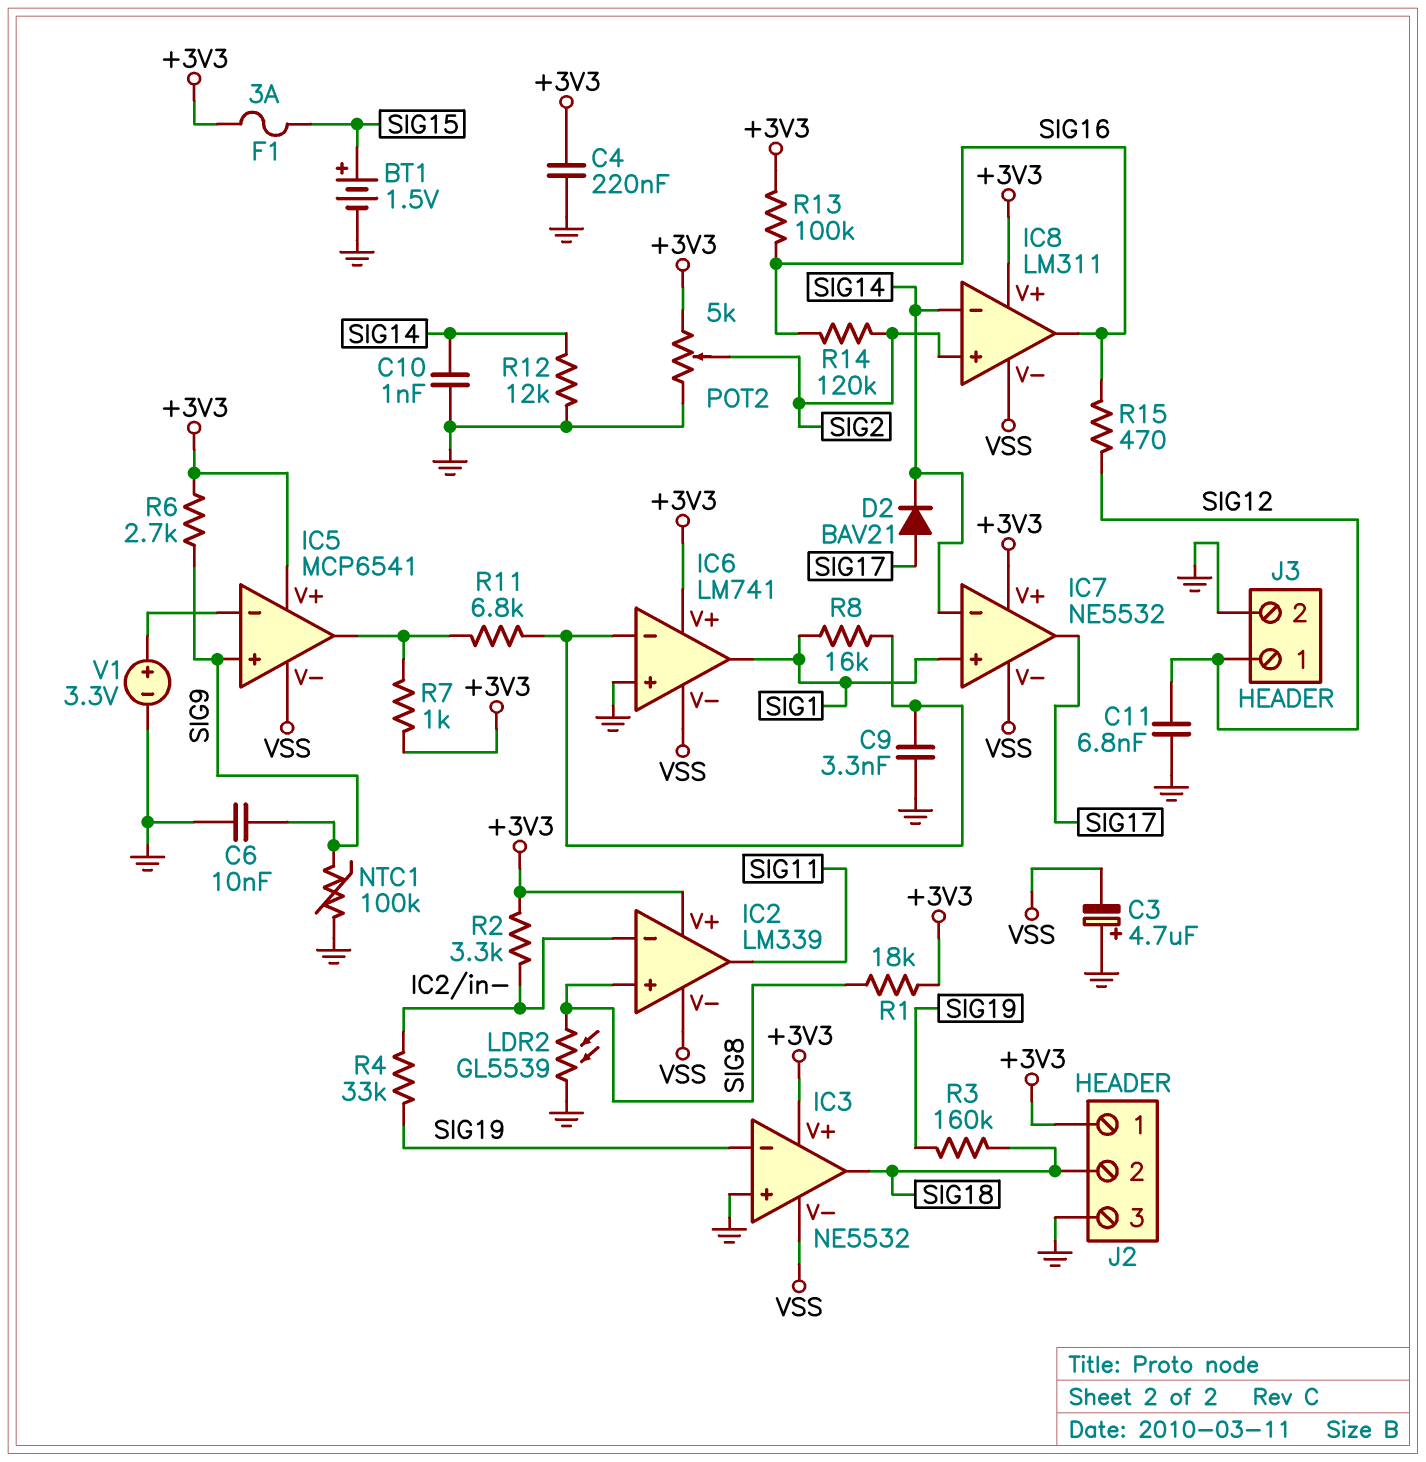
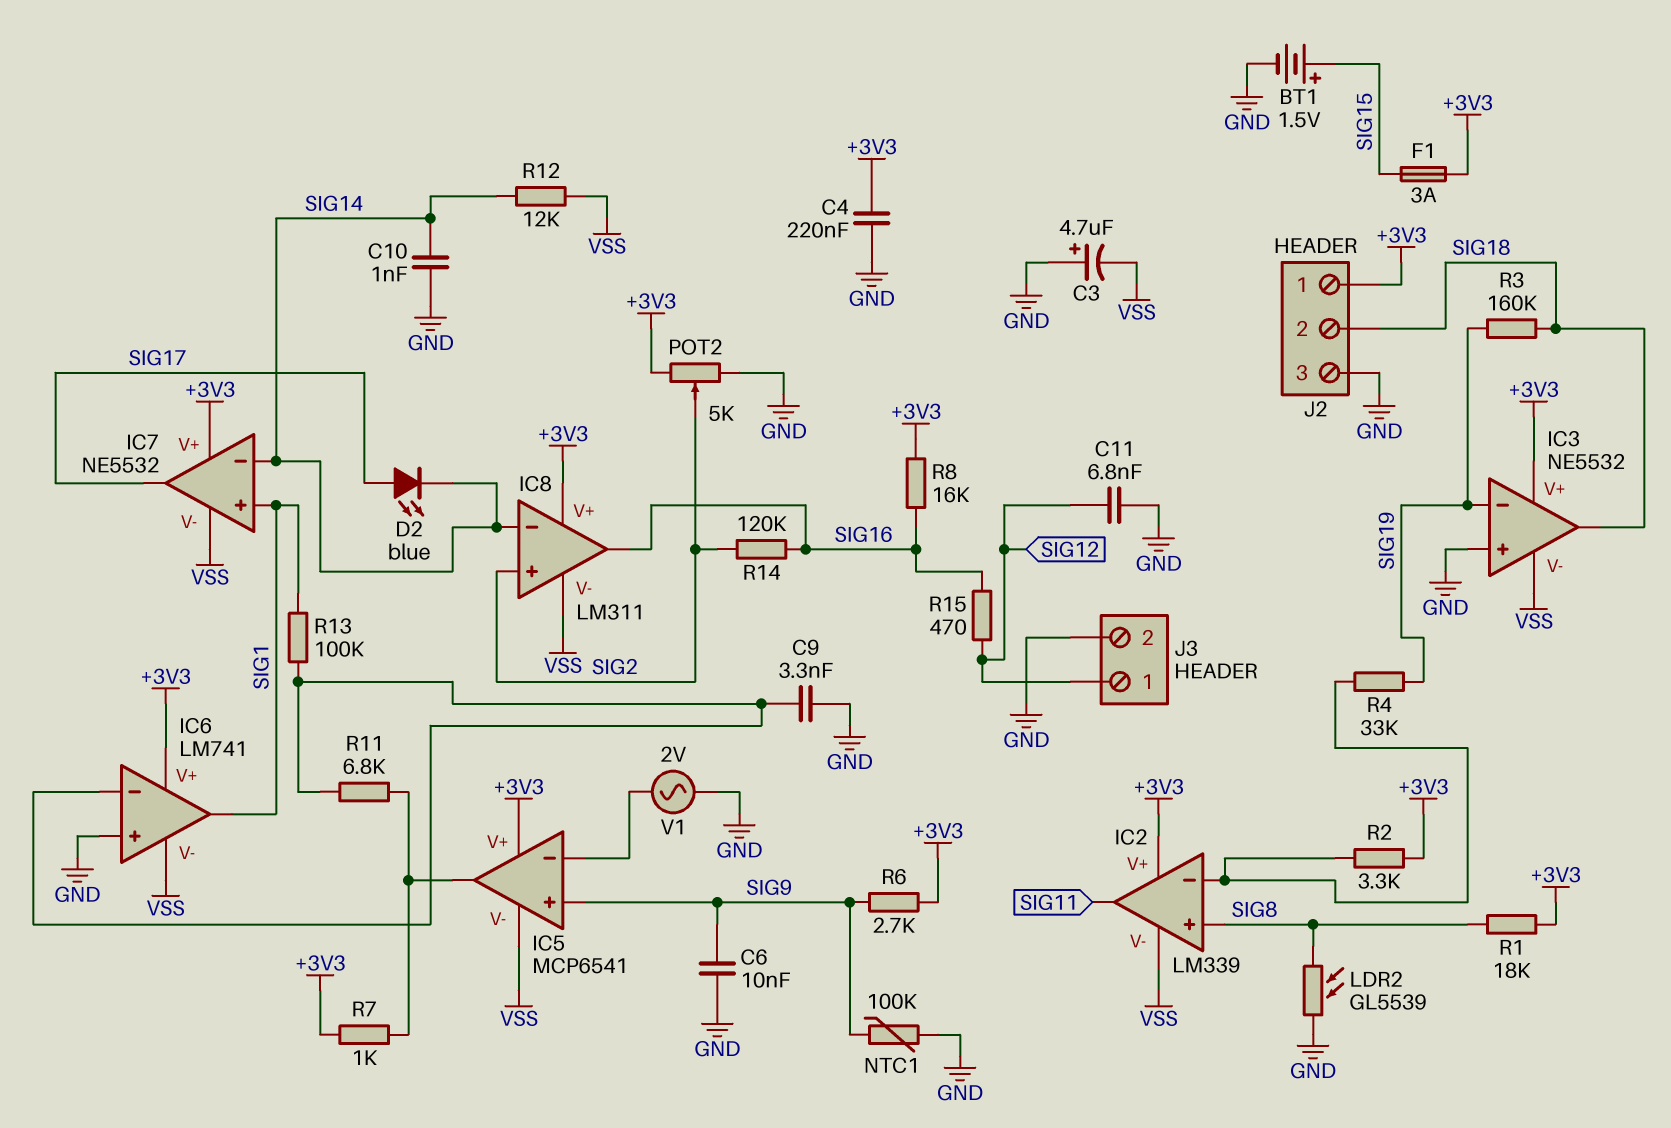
D2: diode BAV21 (A SIG17, K SIG14) -> LED blue (A SIG17, K SIG14)
R8: 16k (IC6/in-, SIG1) -> 16k (+3V3, SIG16)
R12: 12k (GND, SIG14) -> 12k (SIG14, VSS)
R13: 100k (+3V3, SIG16) -> 100k (IC6/in-, SIG1)
V1: 3.3V (plus IC5/in-, minus GND) -> AC 2V (GND, IC5/in-)

